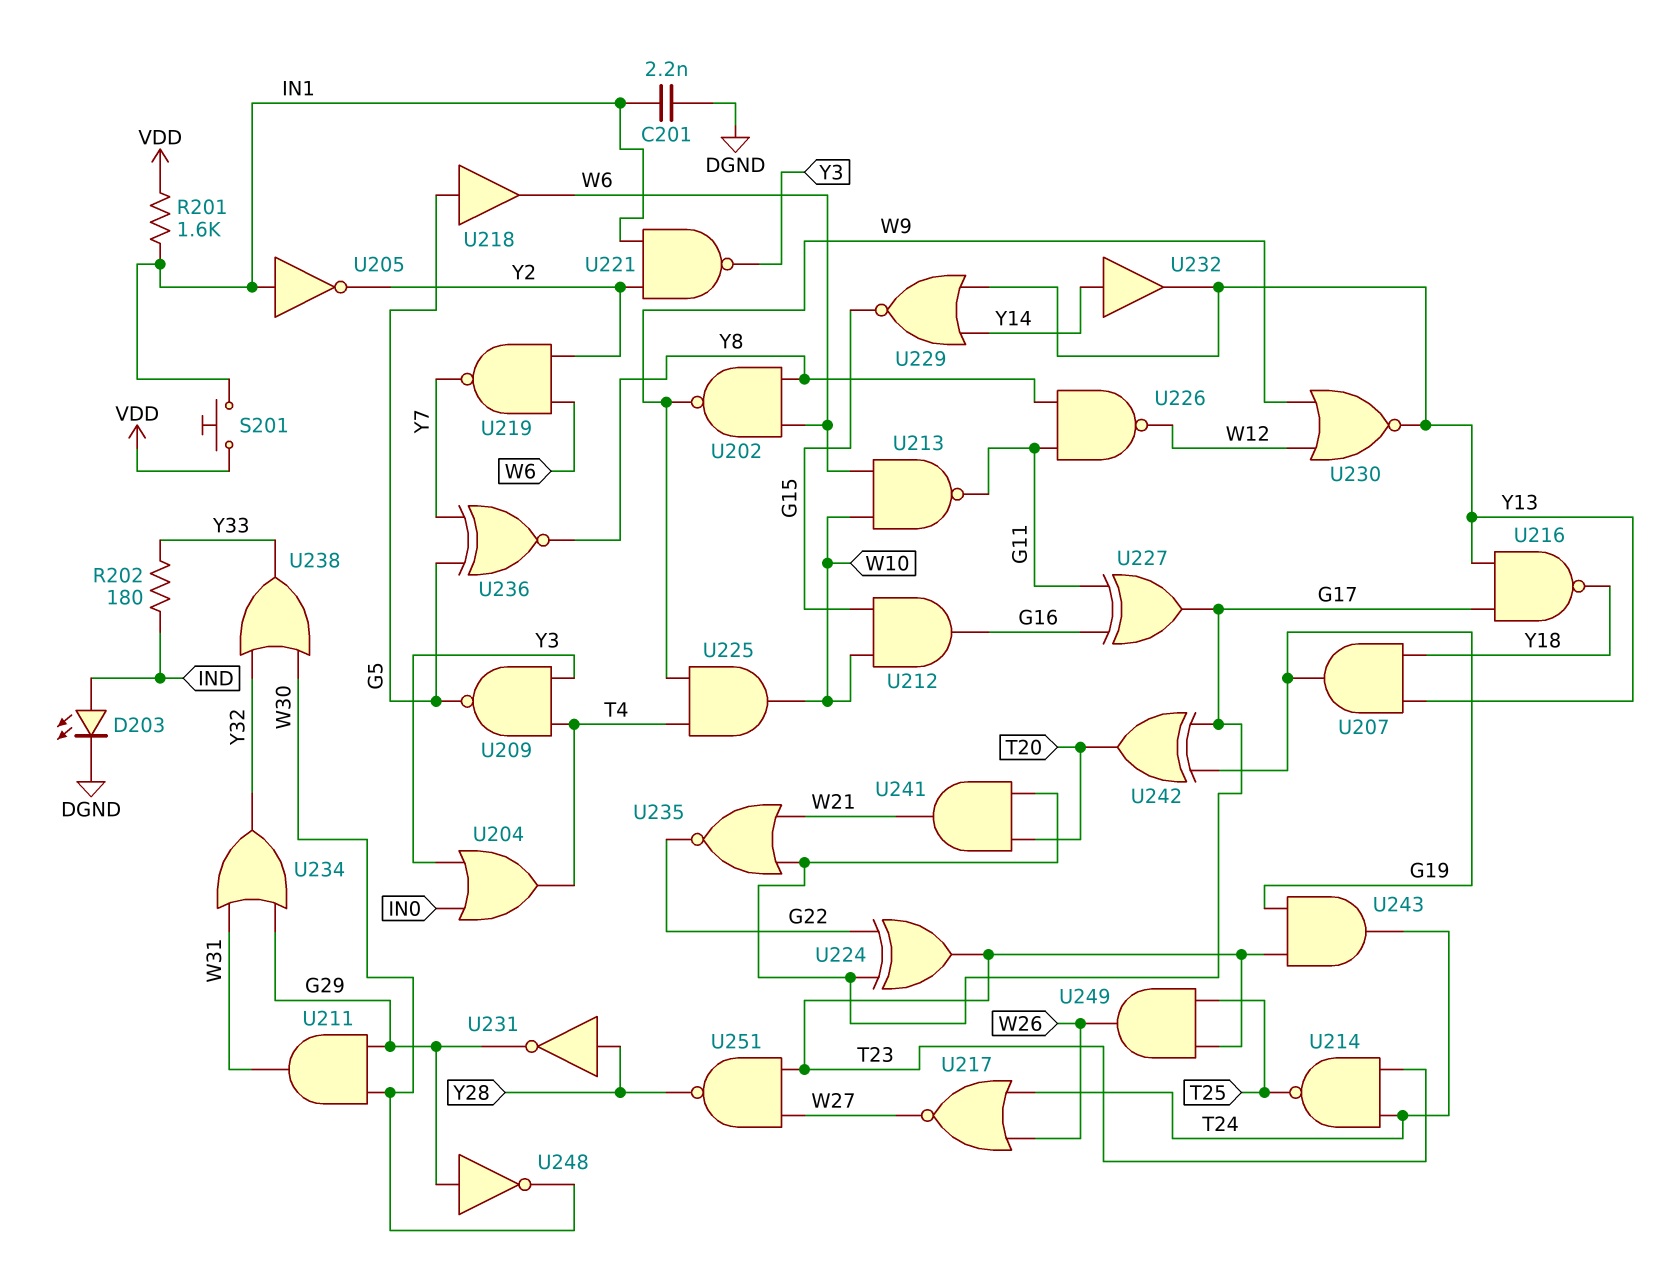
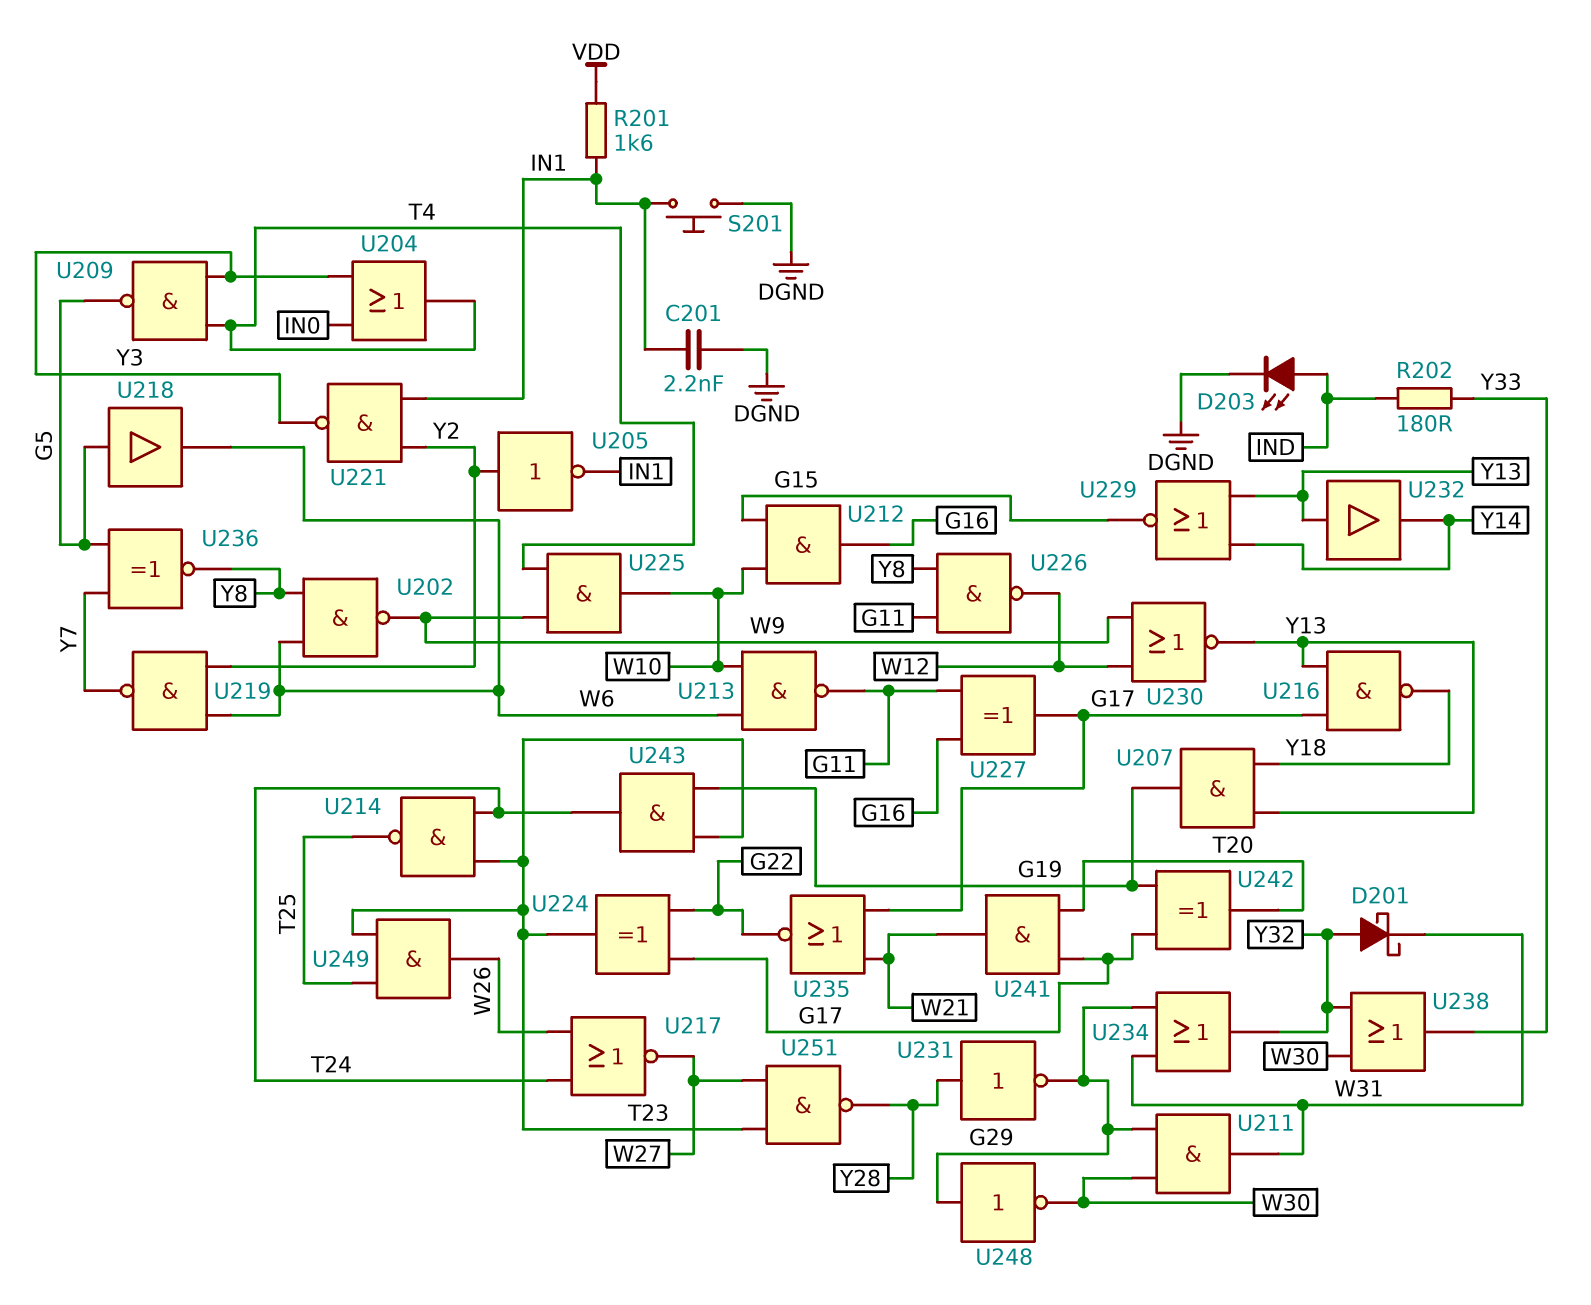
D201: none -> schottky (A Y32, K W31)
S201: button (IN1, VDD) -> button (DGND, IN1)
U205: NOT (in IN1, out Y2) -> NOT (in Y2, out IN1)
U232: buffer (in Y14, out Y13) -> buffer (in Y13, out Y14)

